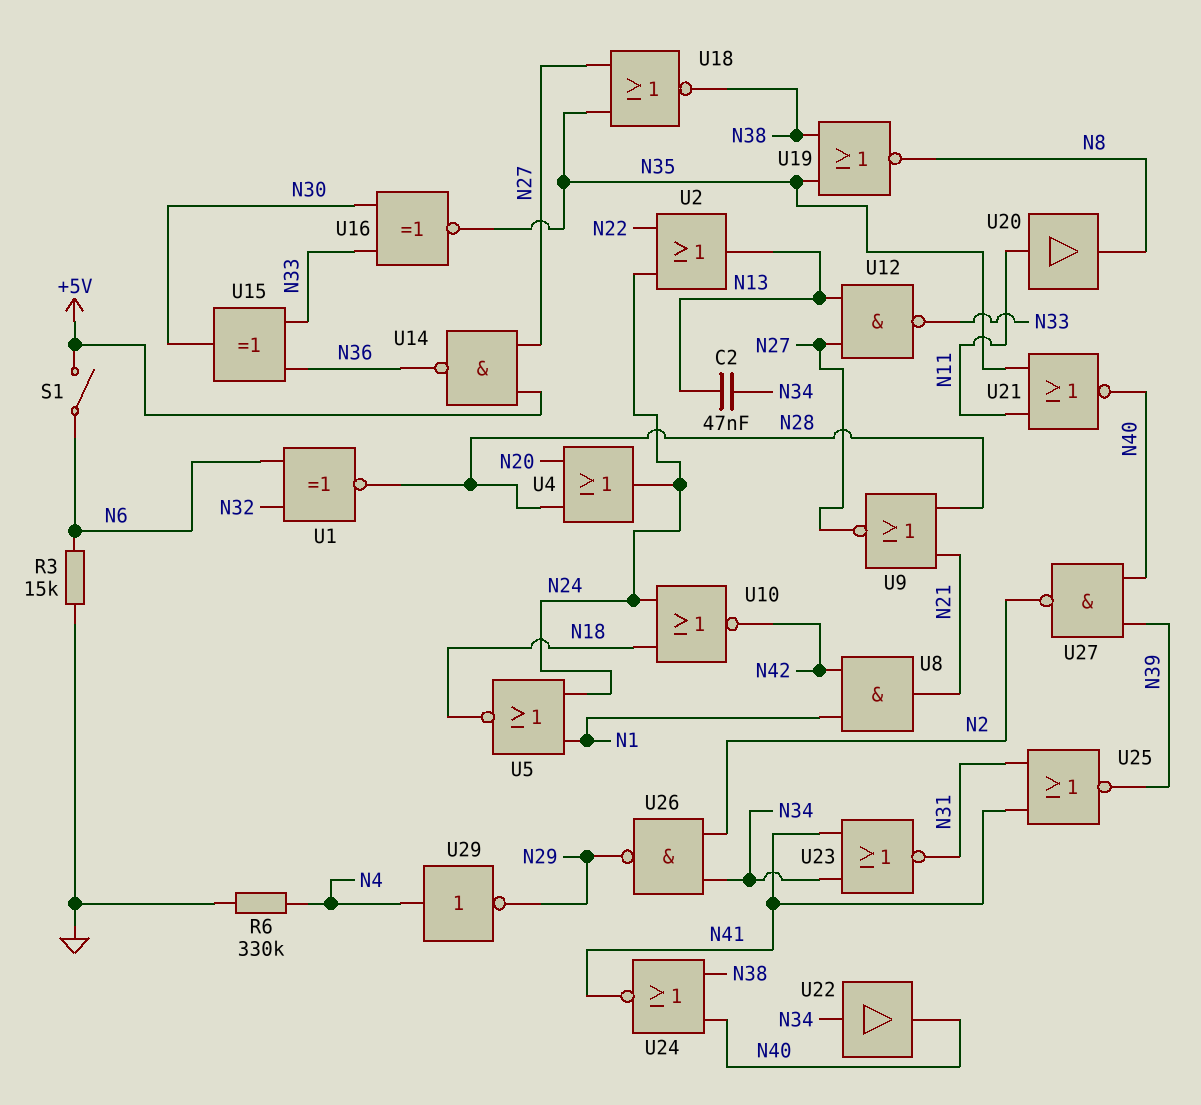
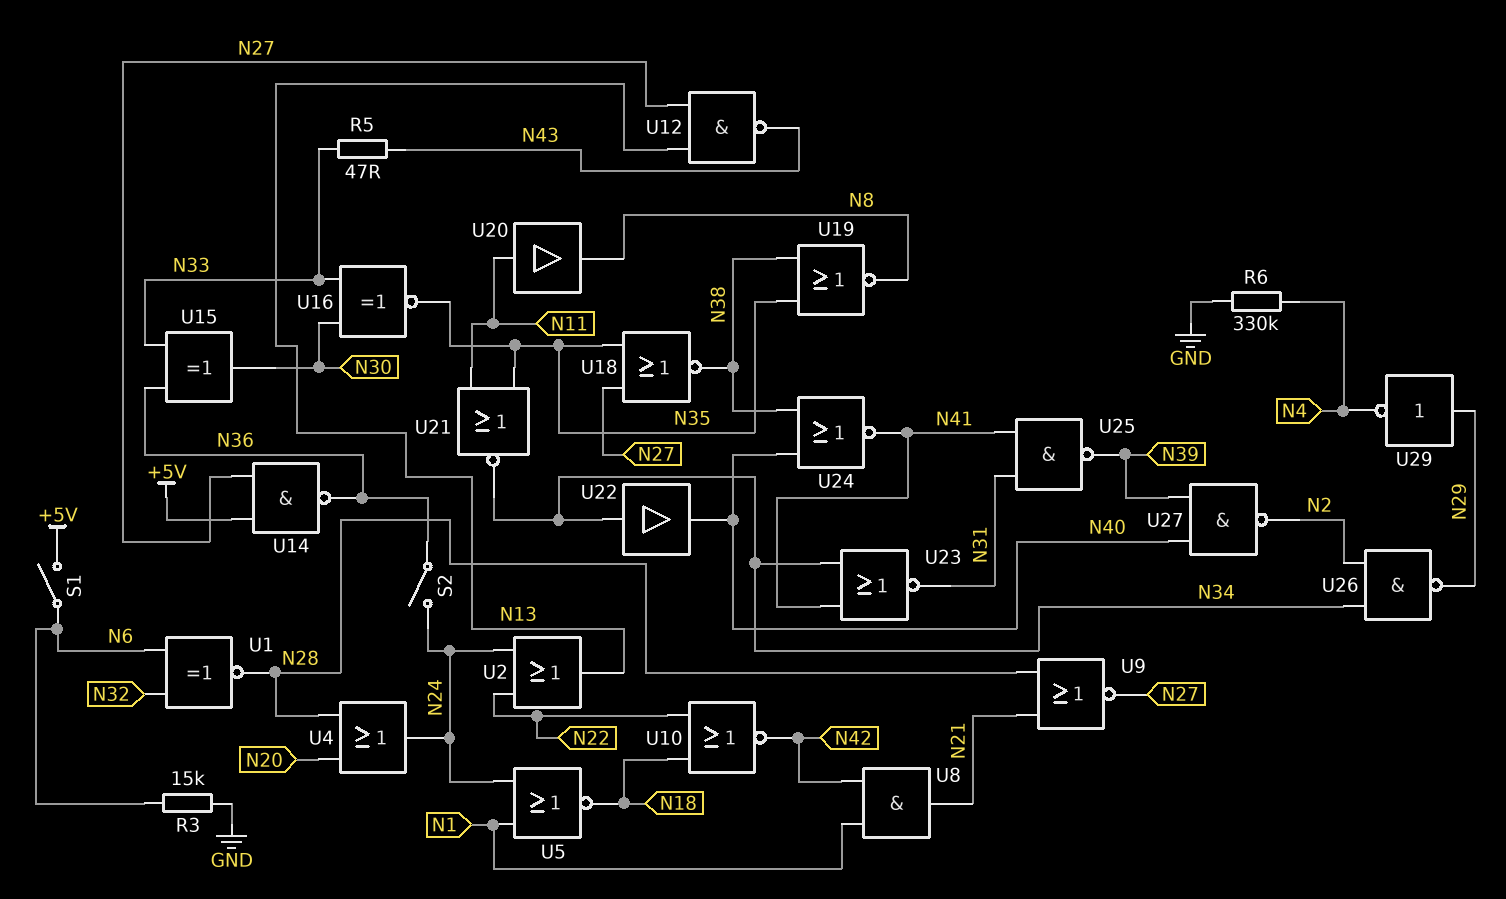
C2: 47nF (N13, N34) -> none
R5: none -> 47 (N33, N43)
S2: none -> switch (N24, N36)
U10: NOR (in N18, in N24, out N42) -> NOR (in N18, in N22, out N42)
U12: NAND (in N13, in N27, out N33) -> NAND (in N13, in N27, out N43)
U21: NOR (in N11, in N35, out N40) -> NOR (in N11, in N35, out N34)
U25: NOR (in N31, in N41, out N39) -> NAND (in N31, in N41, out N39)
U29: NOT (in N4, out N29) -> NOT (in N29, out N4)

